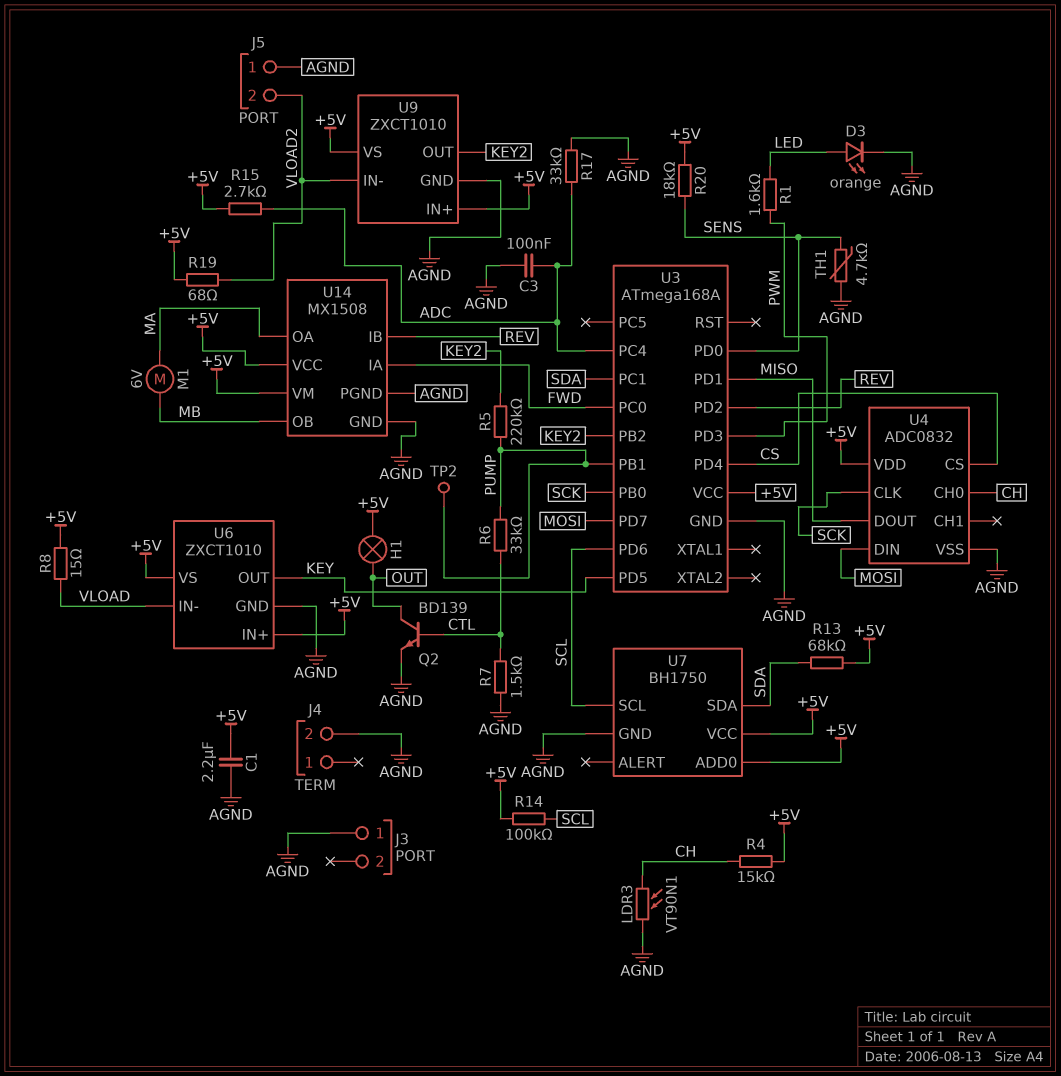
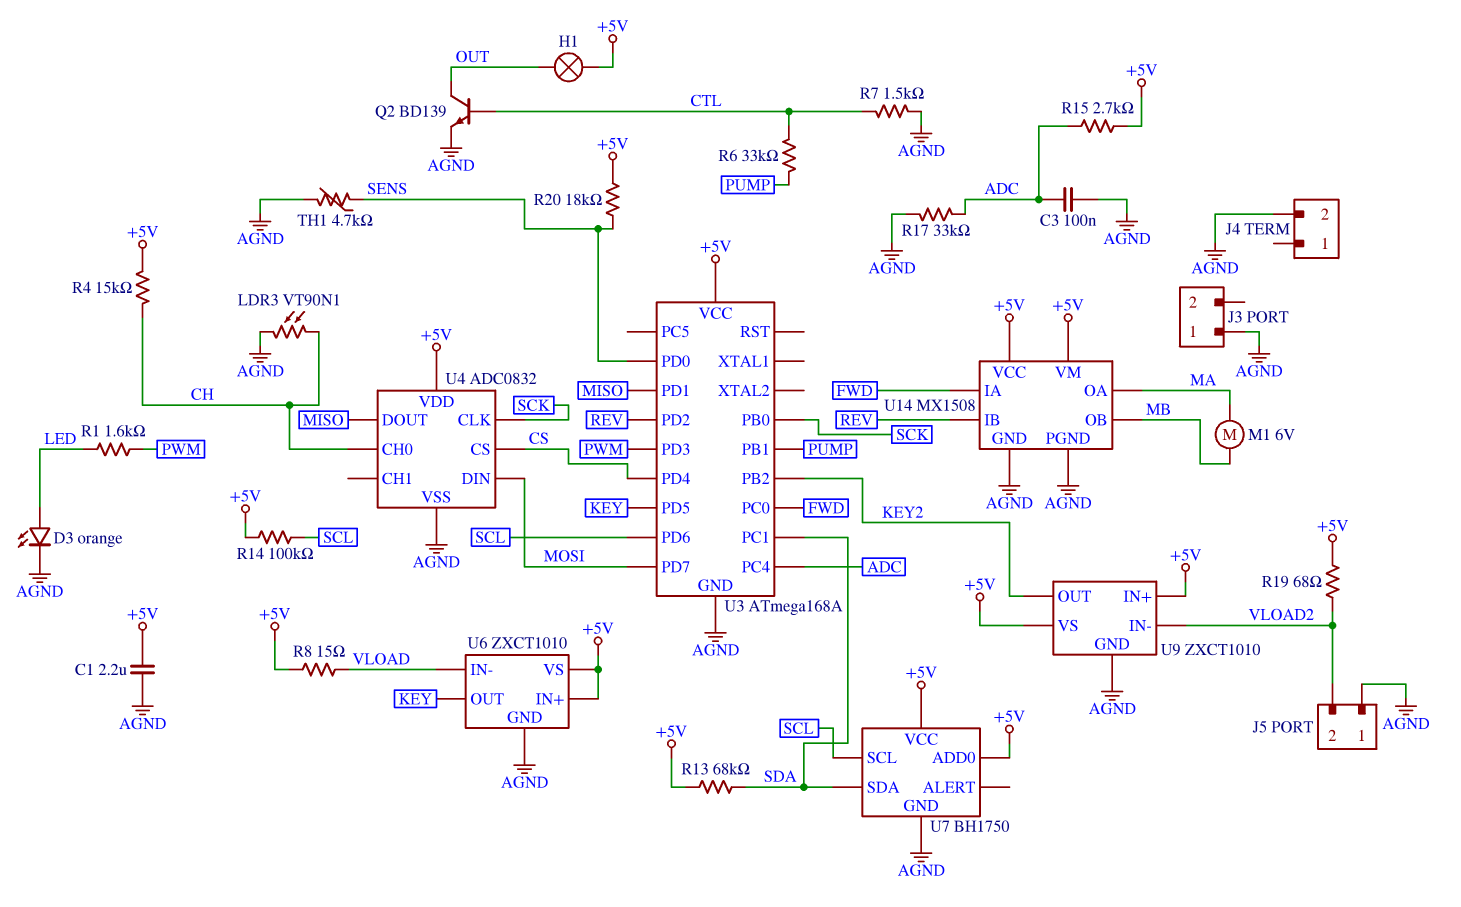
R5: 220k (KEY2, PUMP) -> none
TP2: test point (PUMP) -> none

